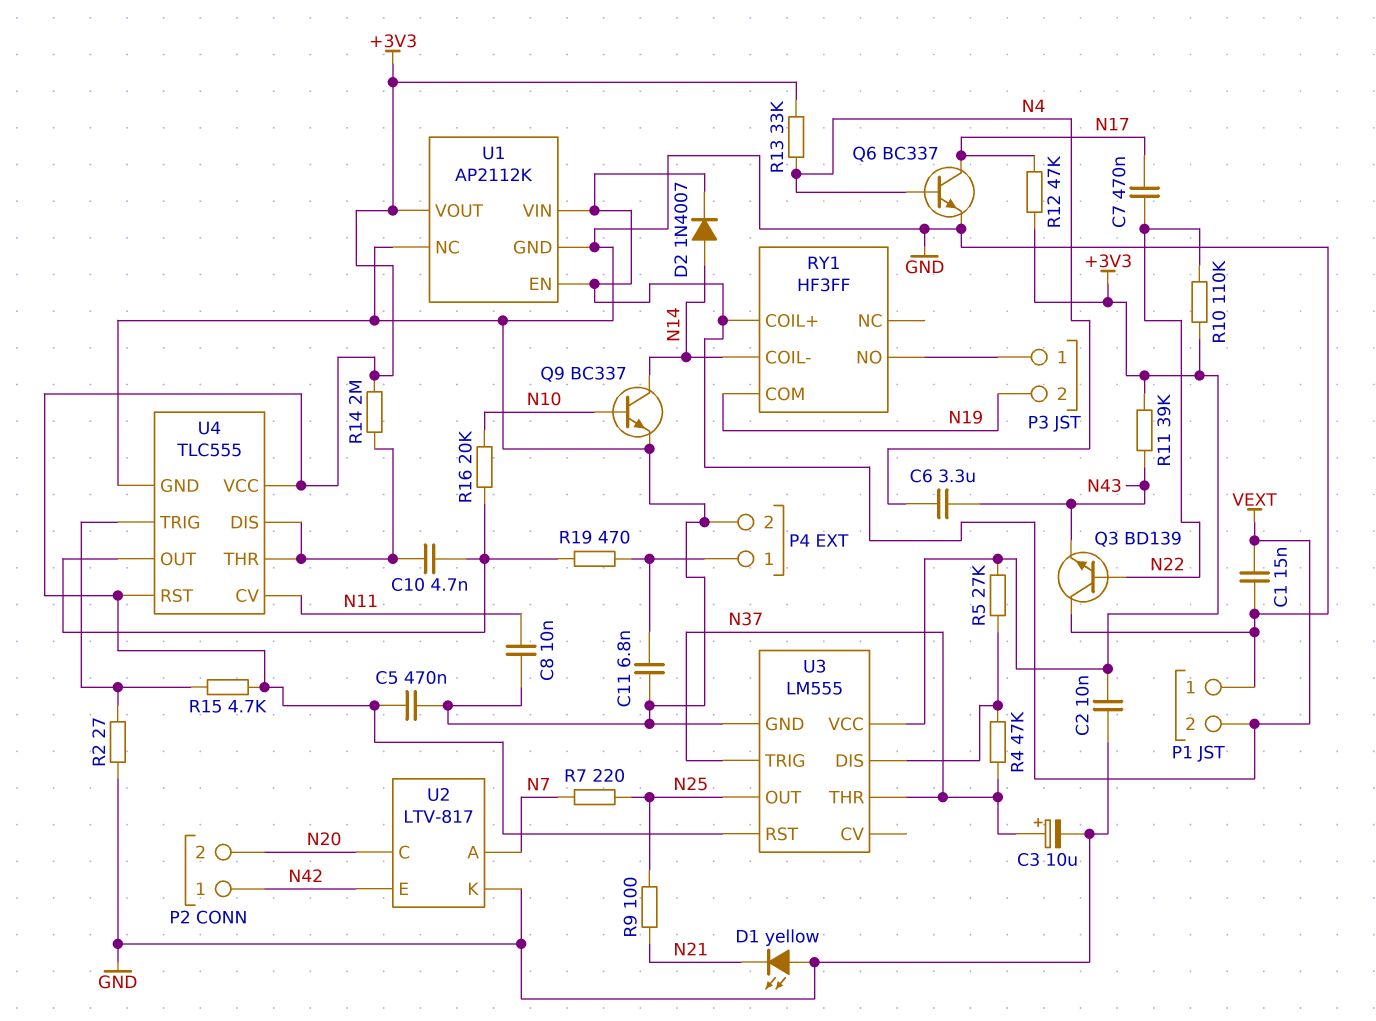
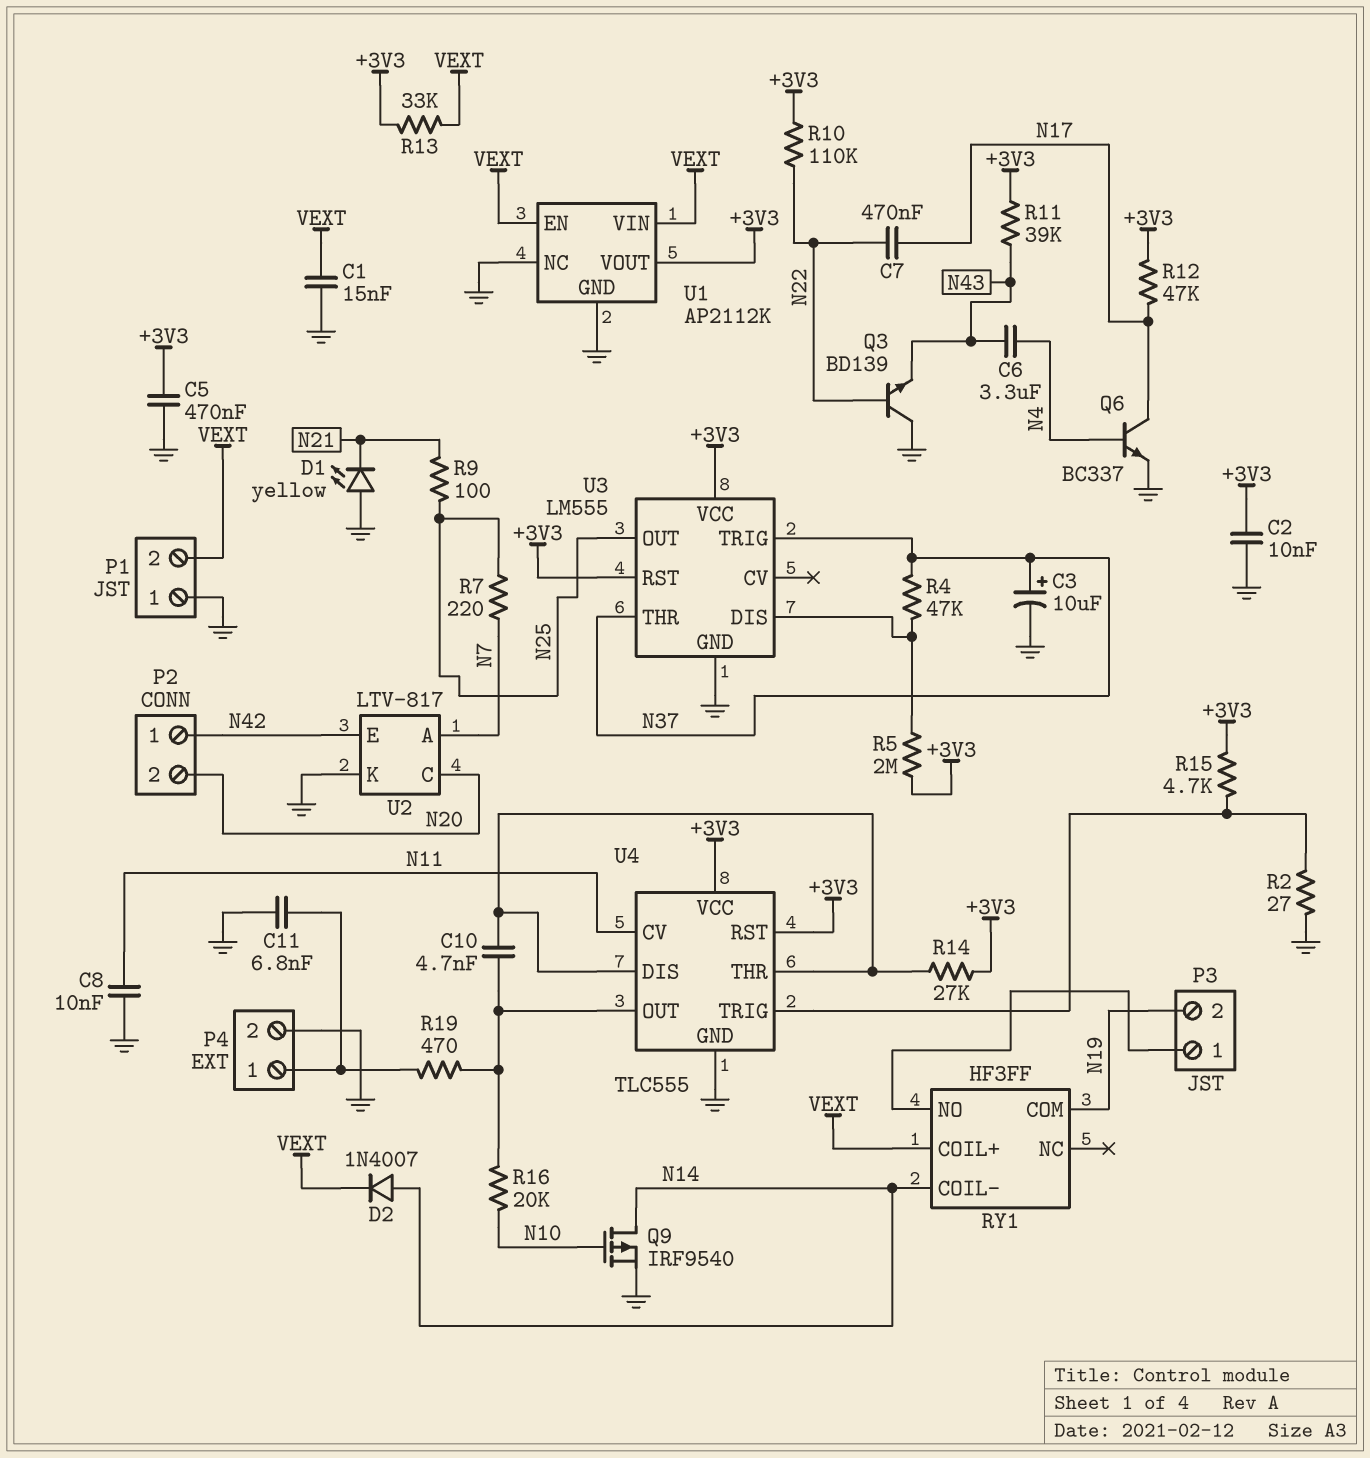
Q9: NPN BC337 (B N10, C N14, E GND) -> PMOS IRF9540 (G N10, D N14, S GND)
R5: 27k (+3V3, U3/DIS) -> 2M (+3V3, U3/DIS)
R13: 33k (+3V3, N4) -> 33k (+3V3, VEXT)
R14: 2M (+3V3, U4/DIS) -> 27k (+3V3, U4/DIS)

